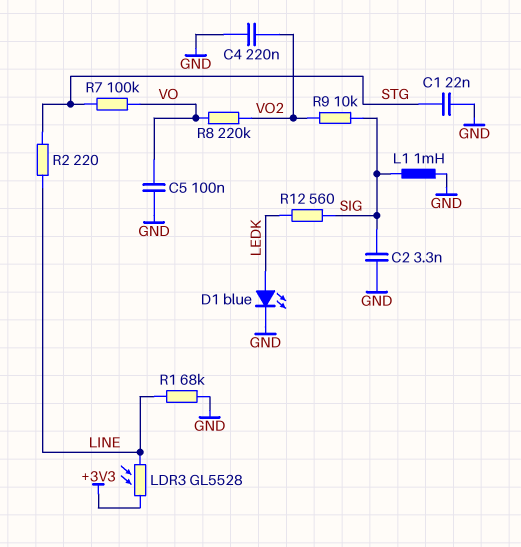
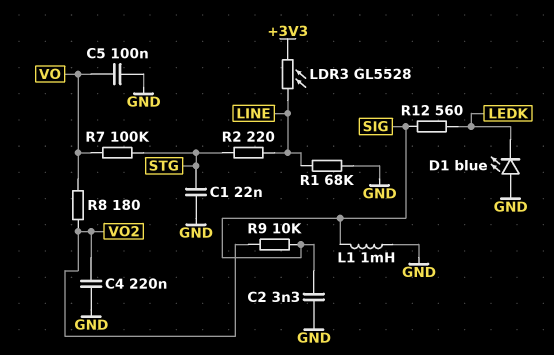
D1: LED blue (A LEDK, K GND) -> LED blue (A GND, K LEDK)
R8: 220k (VO, VO2) -> 180 (VO, VO2)

